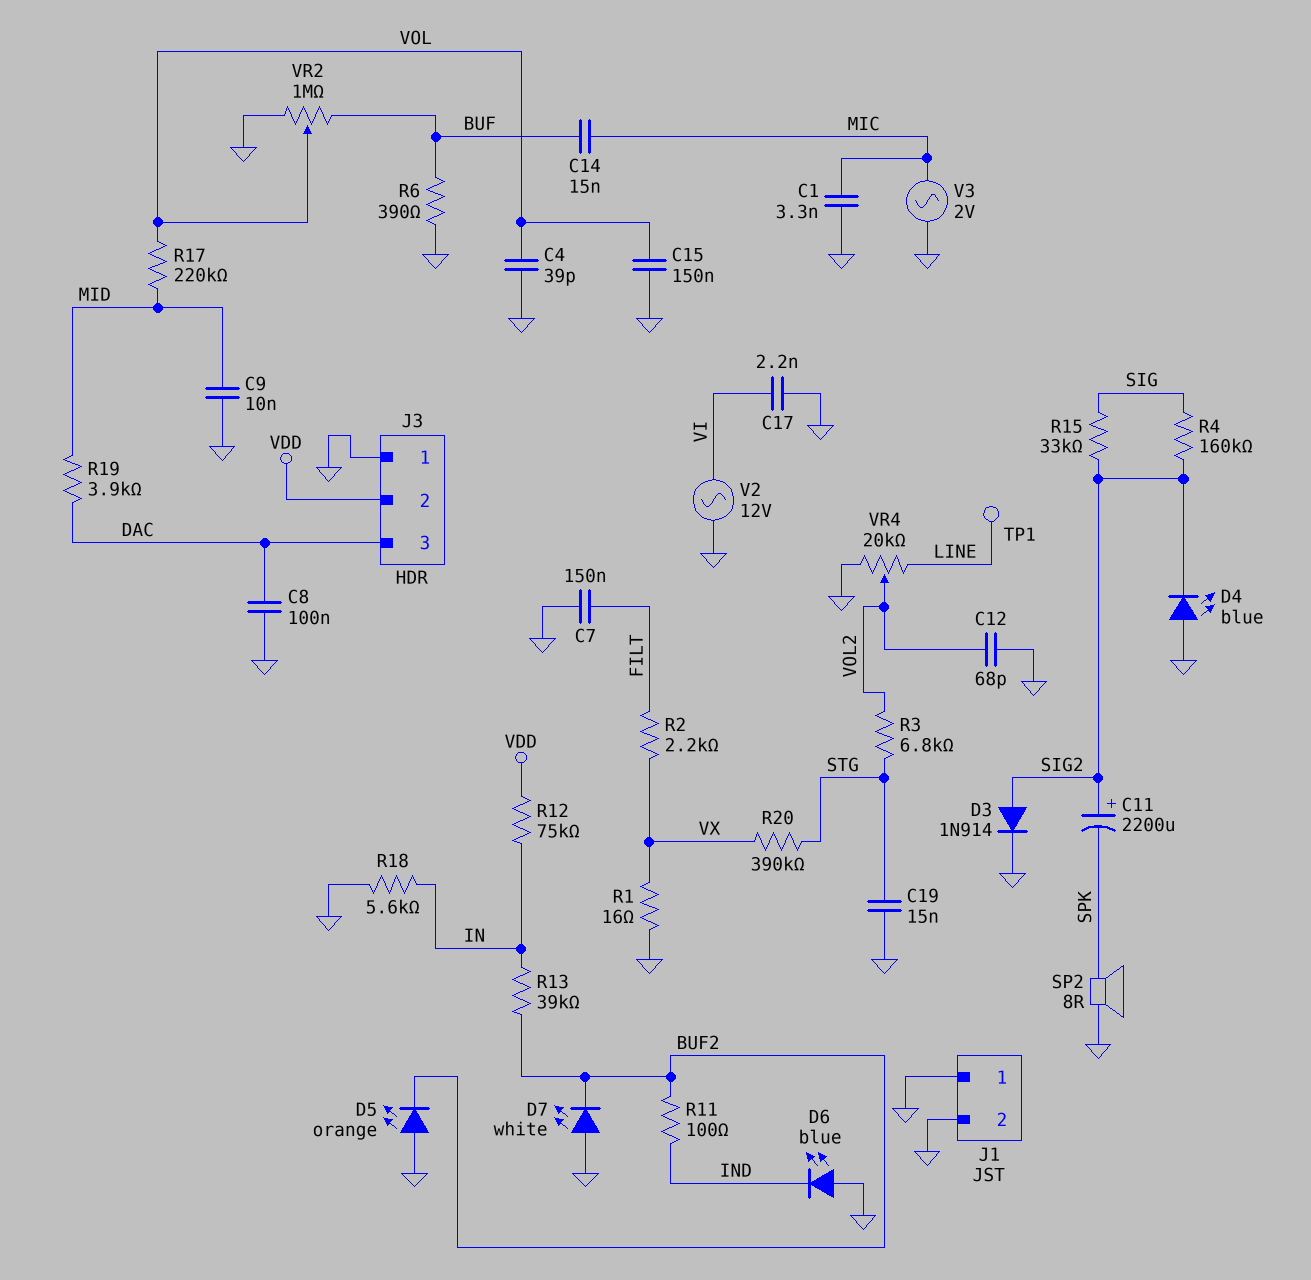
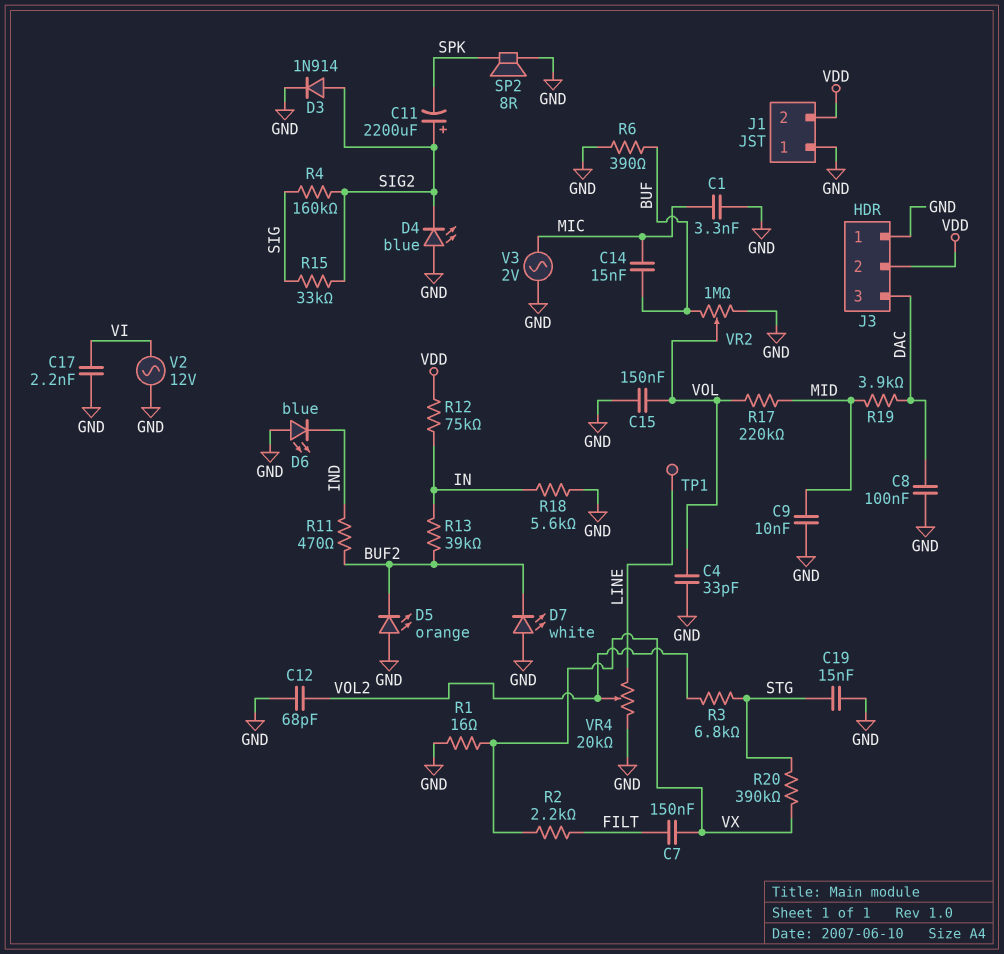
C4: 39pF (GND, VOL) -> 33pF (GND, VOL)
C7: 150nF (FILT, GND) -> 150nF (FILT, VX)
J1 pin 2: GND -> VDD
R11: 100 (BUF2, IND) -> 470 (BUF2, IND)

